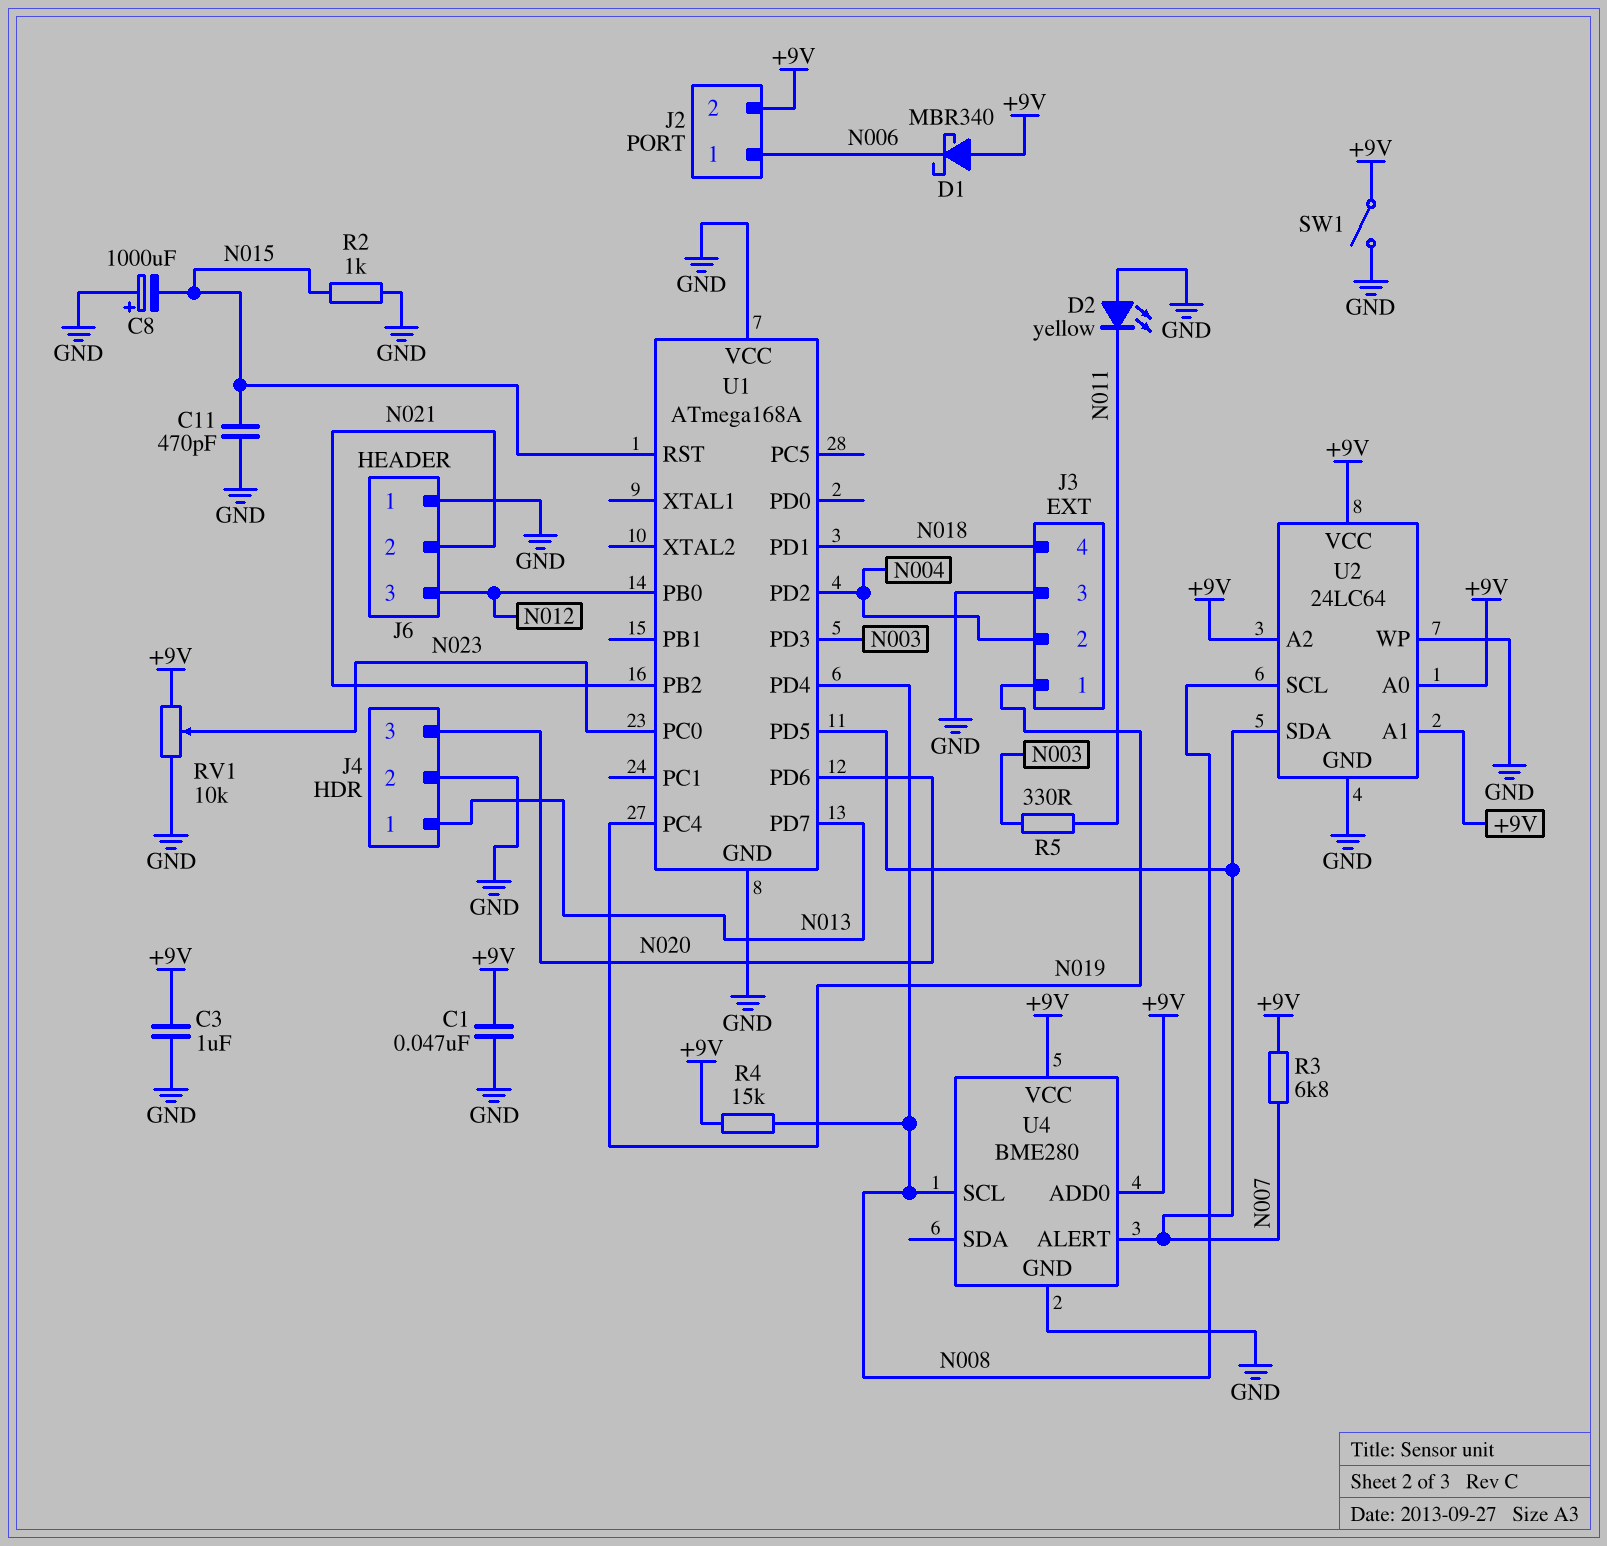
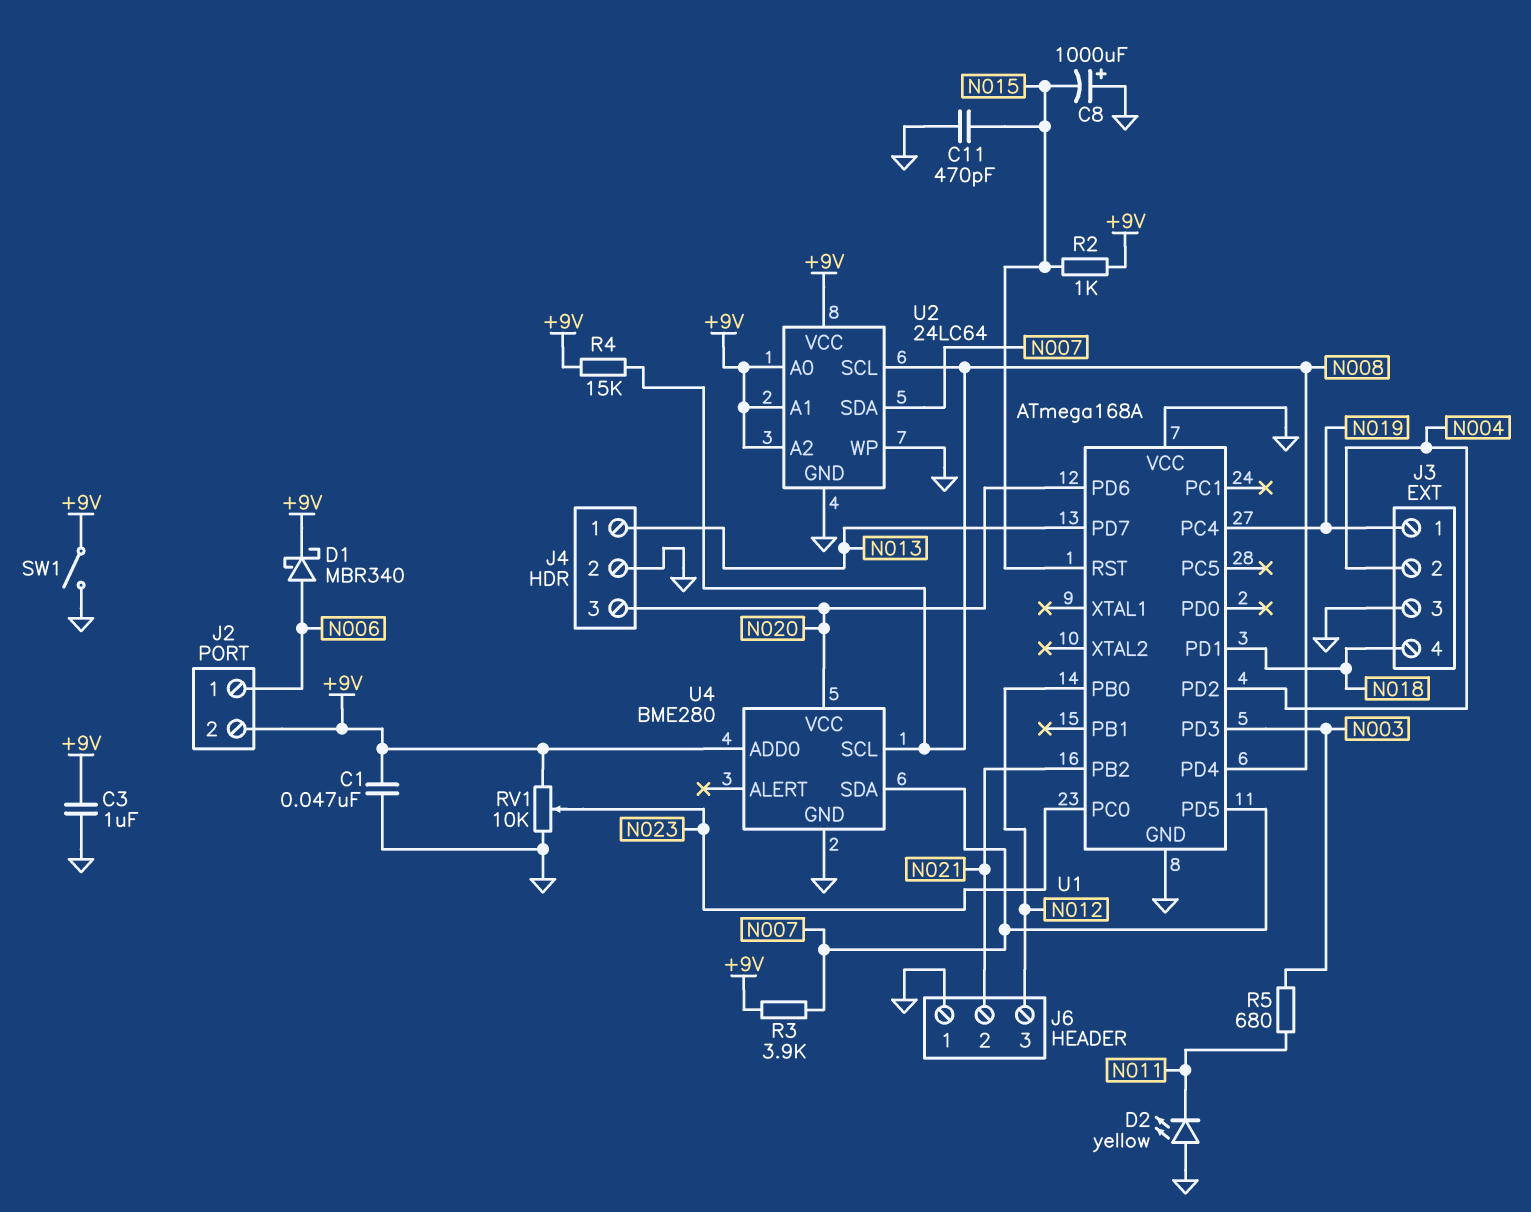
D1: schottky MBR340 (A +9V, K N006) -> schottky MBR340 (A N006, K +9V)
R2: 1k (GND, N015) -> 1k (+9V, N015)
R3: 6.8k (+9V, N007) -> 3.9k (+9V, N007)
R5: 330 (N003, N011) -> 680 (N003, N011)
U4 pin ALERT: N007 -> none
U4 pin SDA: none -> N007
U4 pin VCC: +9V -> N020

